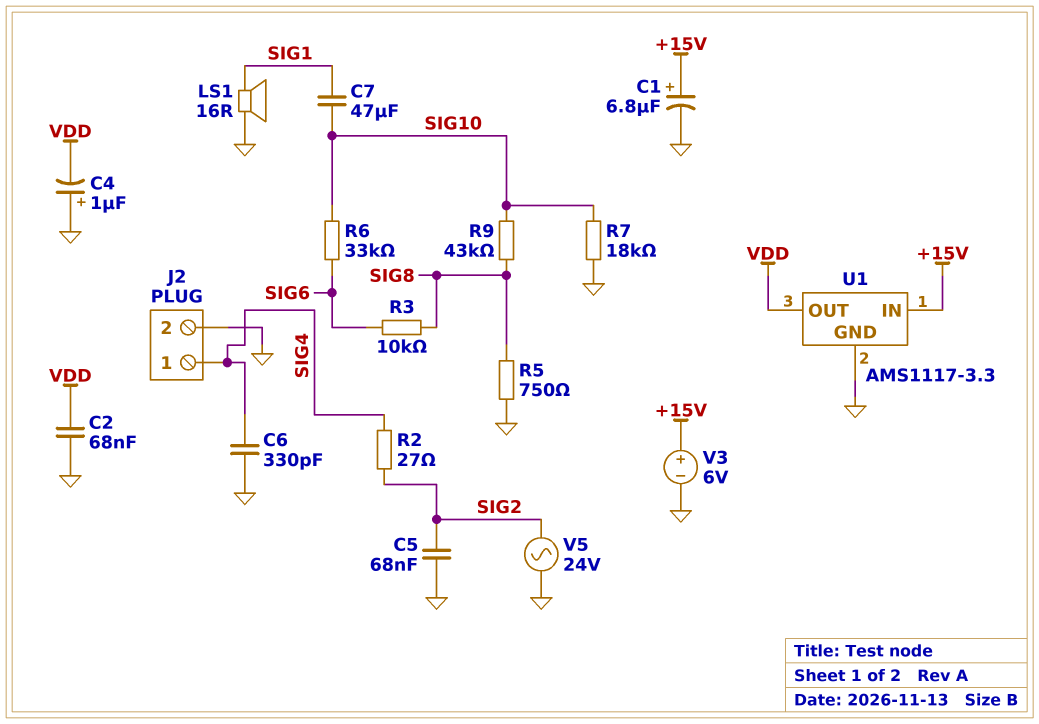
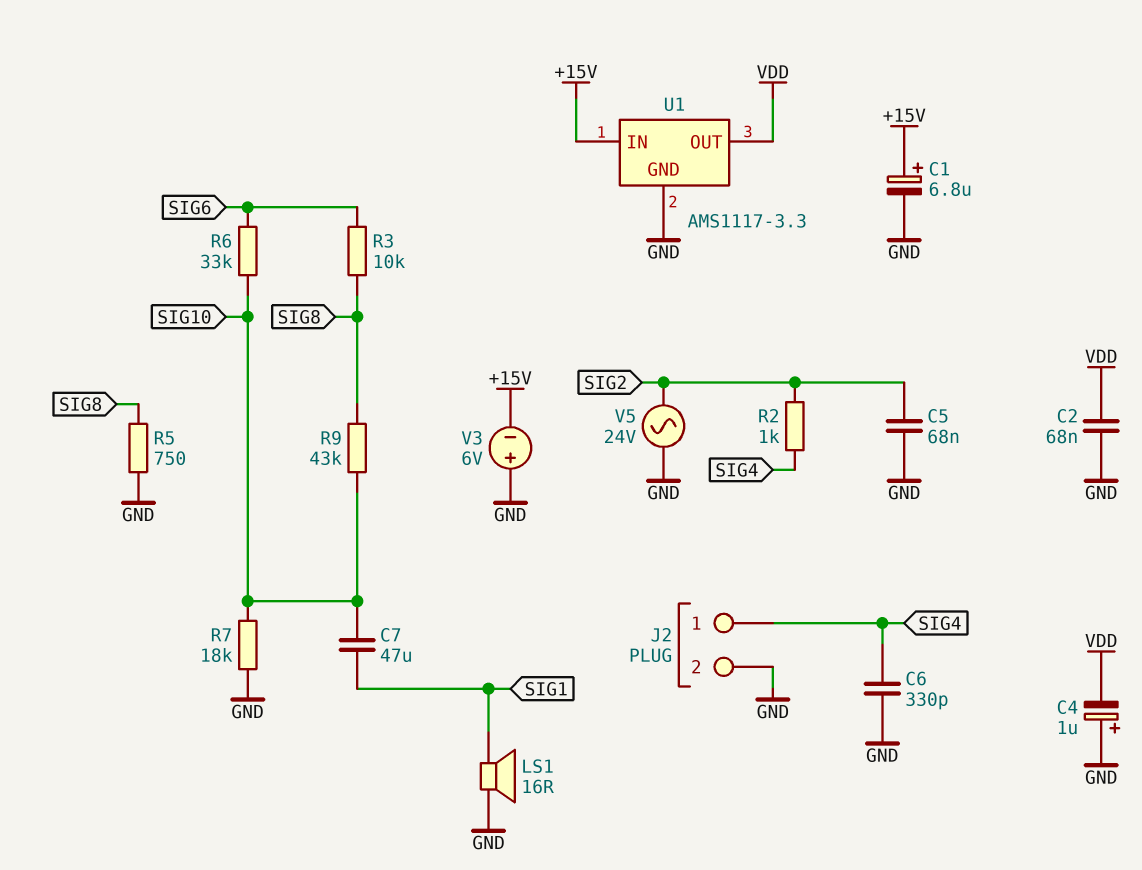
R2: 27 (SIG2, SIG4) -> 1k (SIG2, SIG4)
V3: 6V (plus +15V, minus GND) -> 6V (plus GND, minus +15V)

